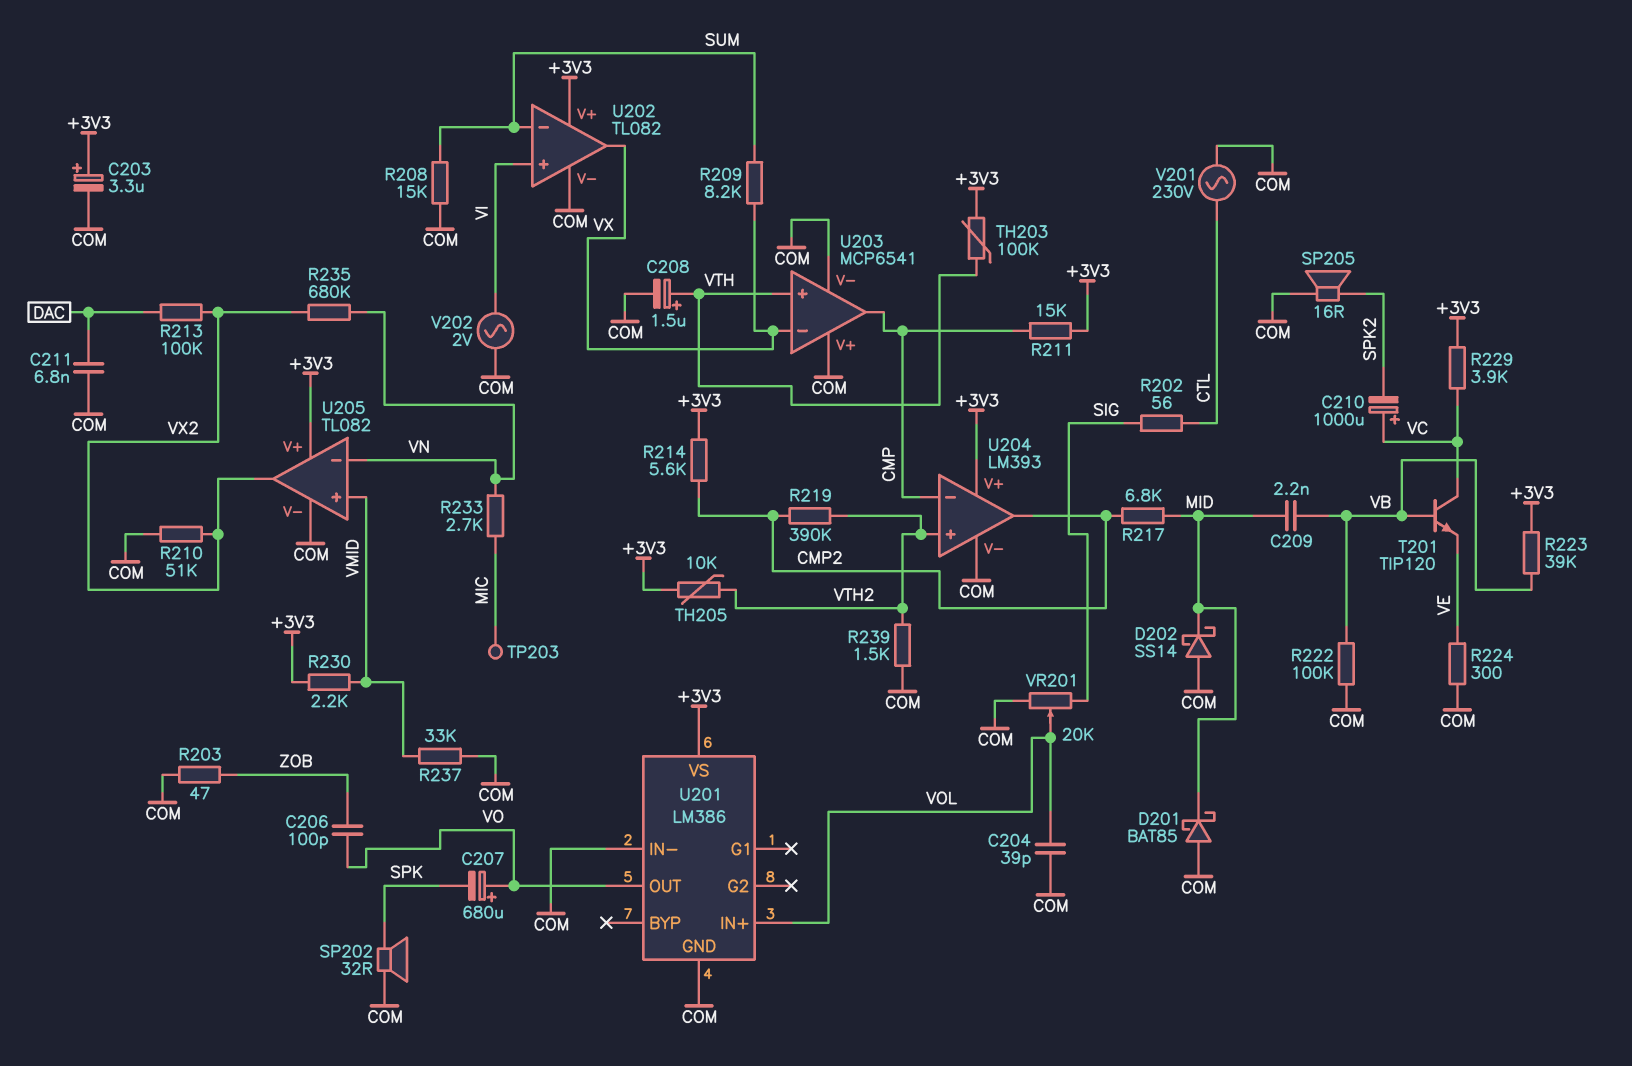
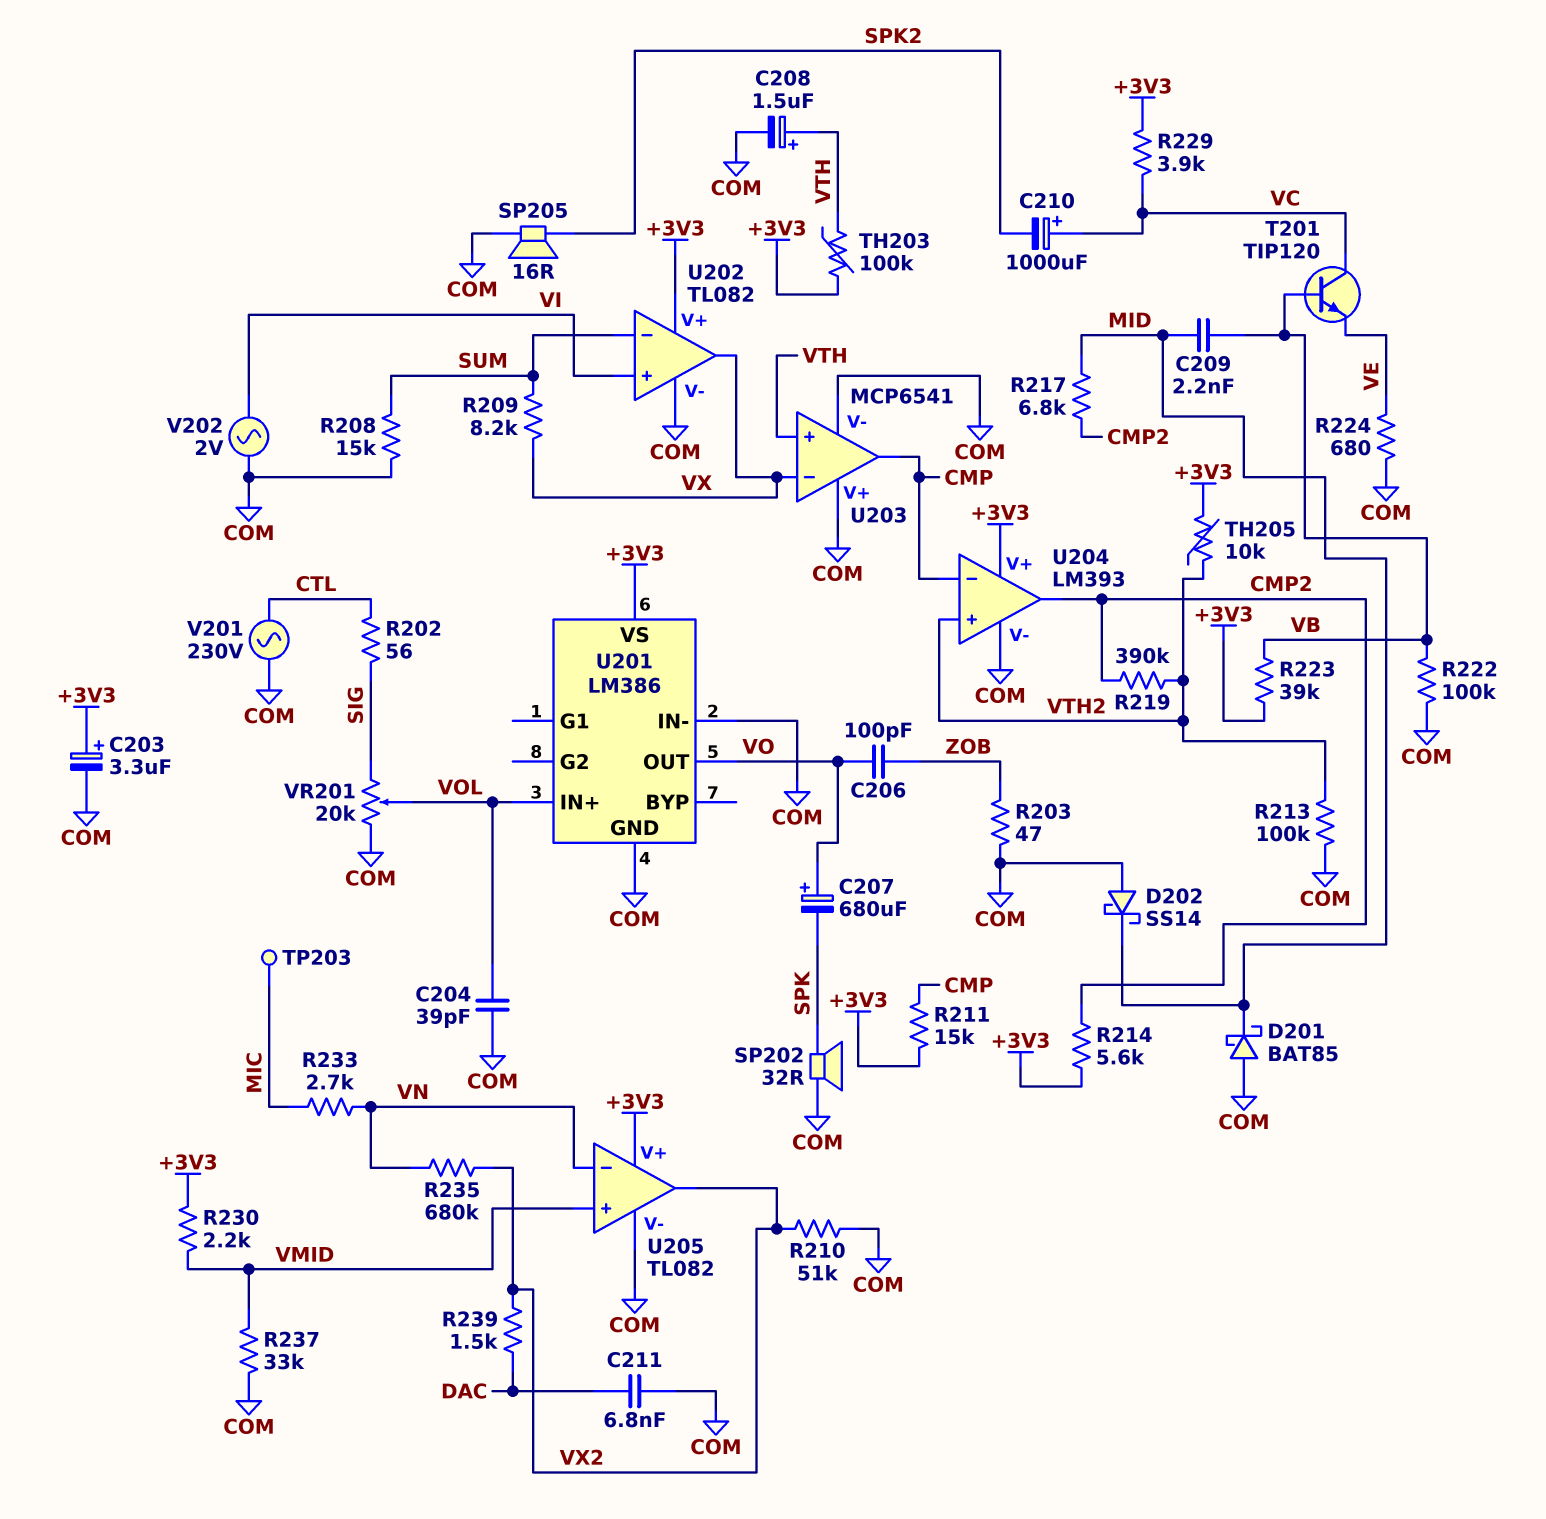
R213: 100k (DAC, VX2) -> 100k (COM, VTH2)
R224: 300 (COM, VE) -> 680 (COM, VE)
R239: 1.5k (COM, VTH2) -> 1.5k (DAC, VX2)

